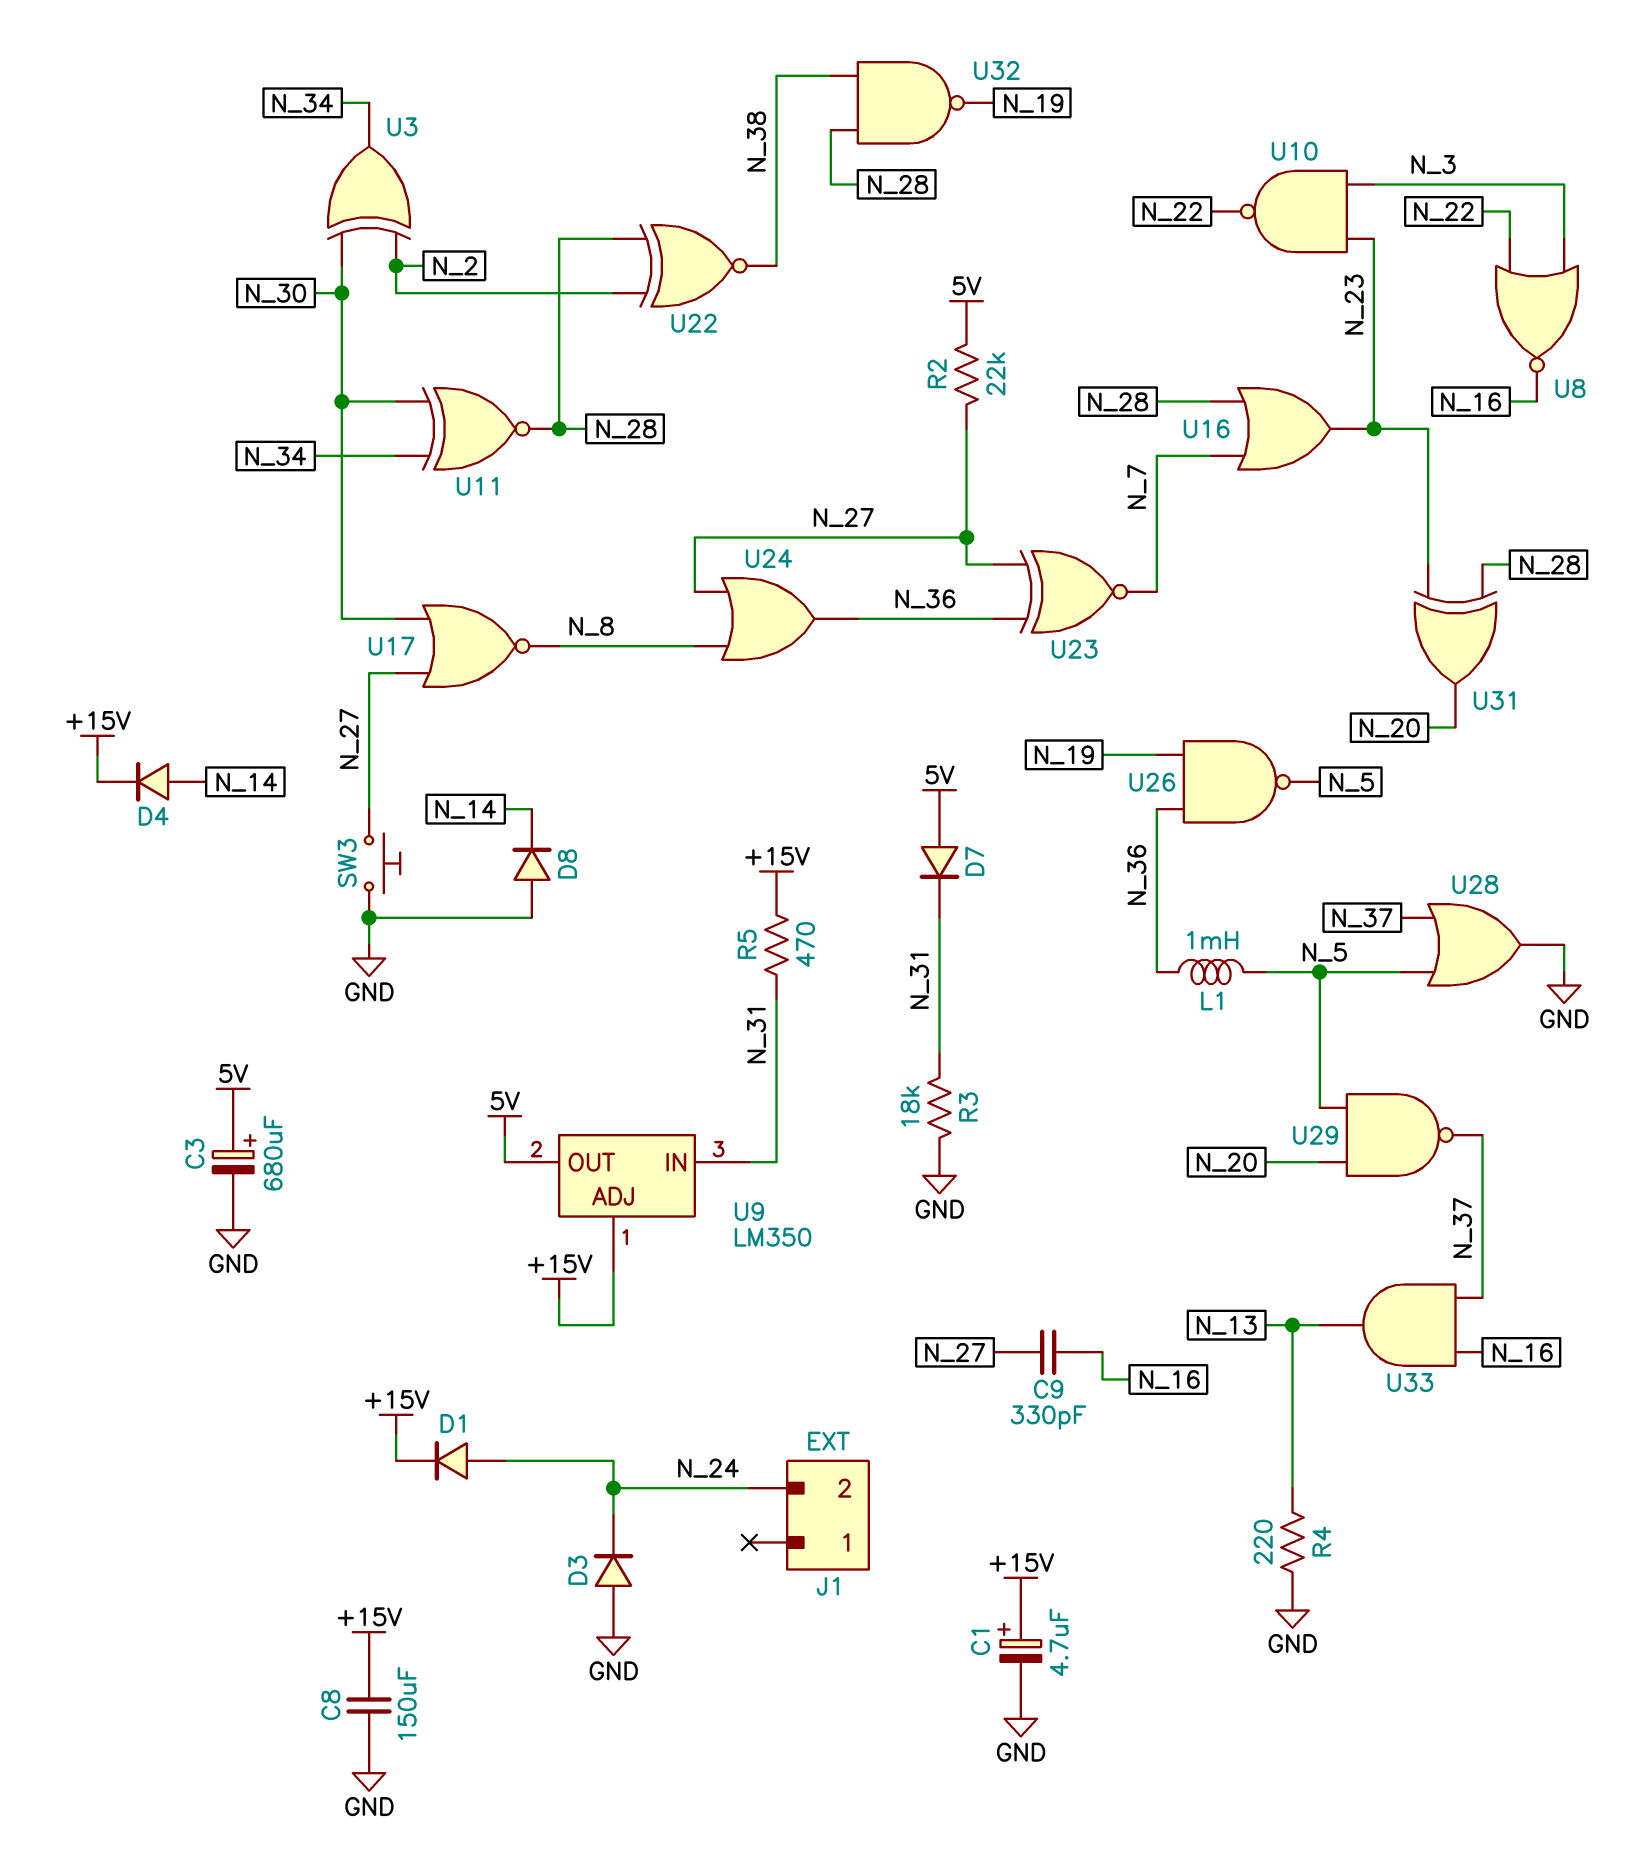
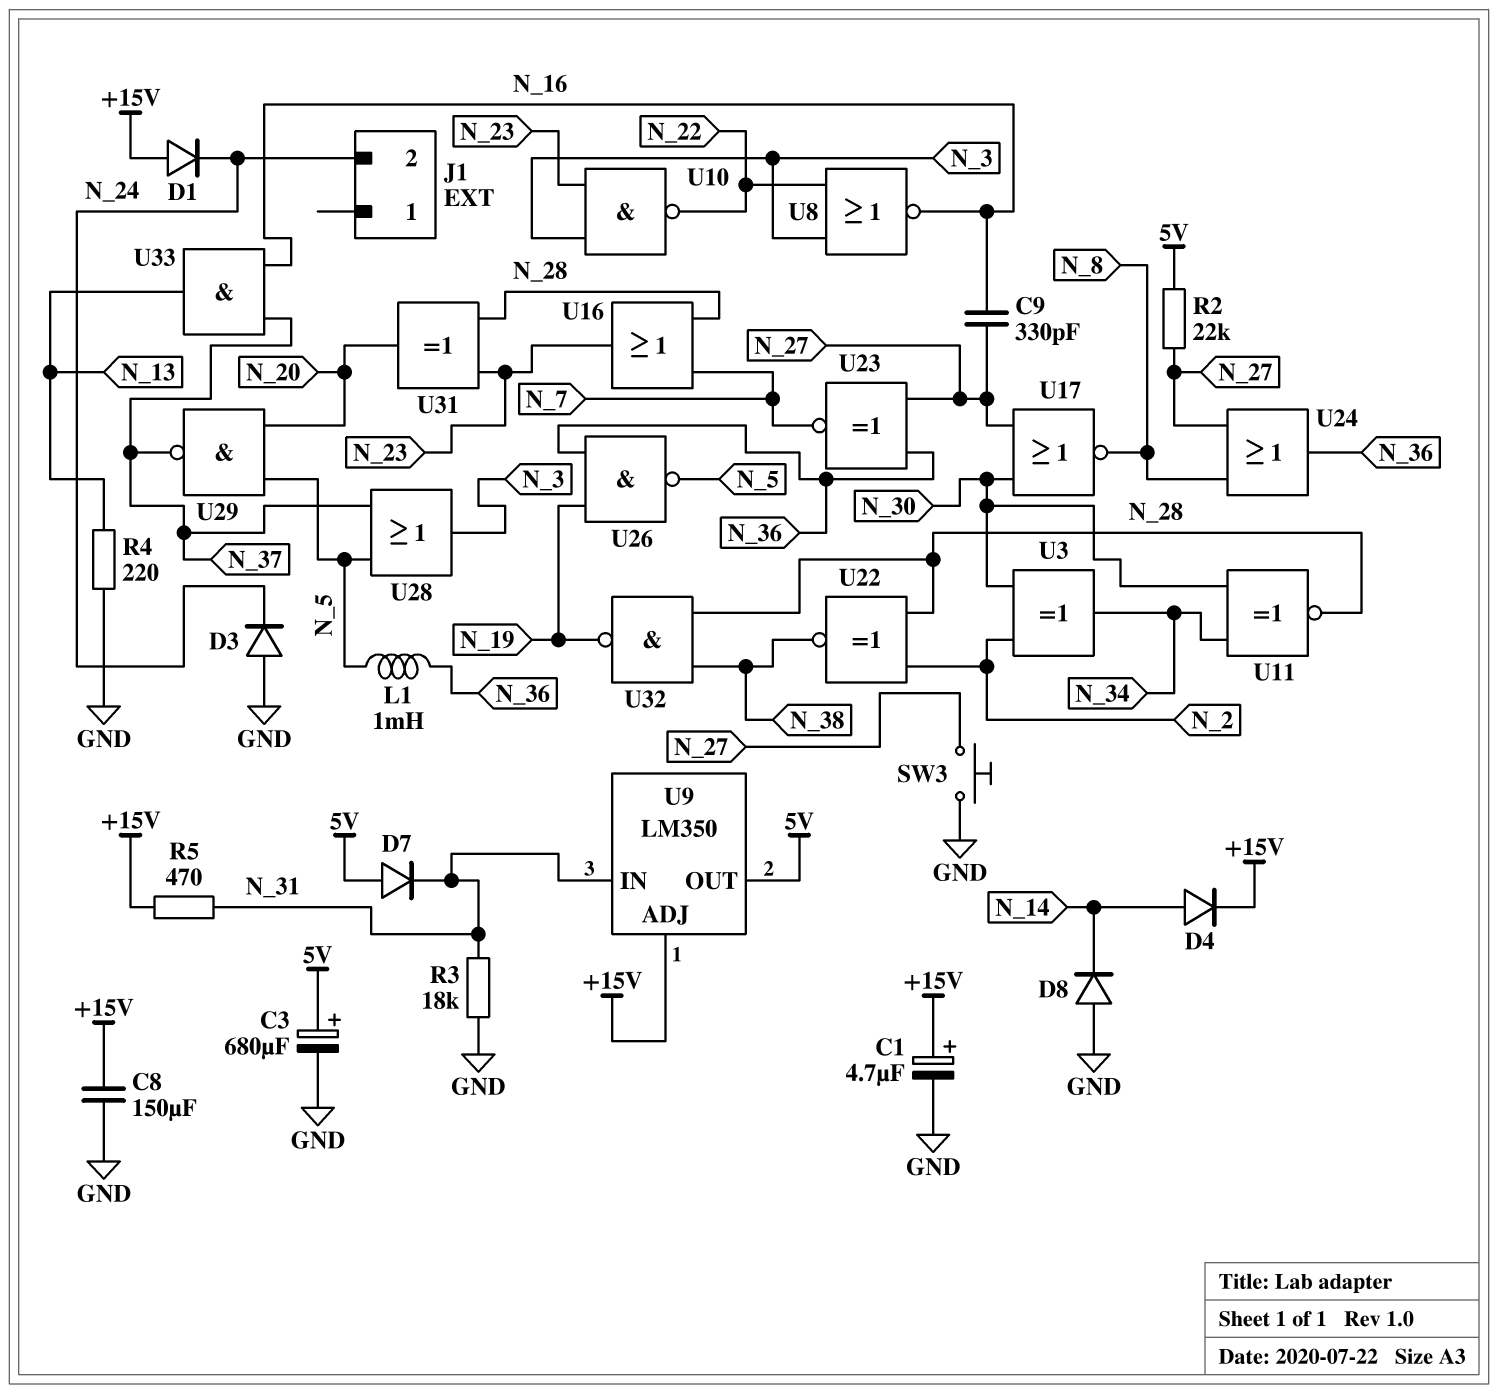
D1: diode (A N_24, K +15V) -> diode (A +15V, K N_24)
U28: OR (in N_5, in N_37, out GND) -> OR (in N_5, in N_37, out N_3)

